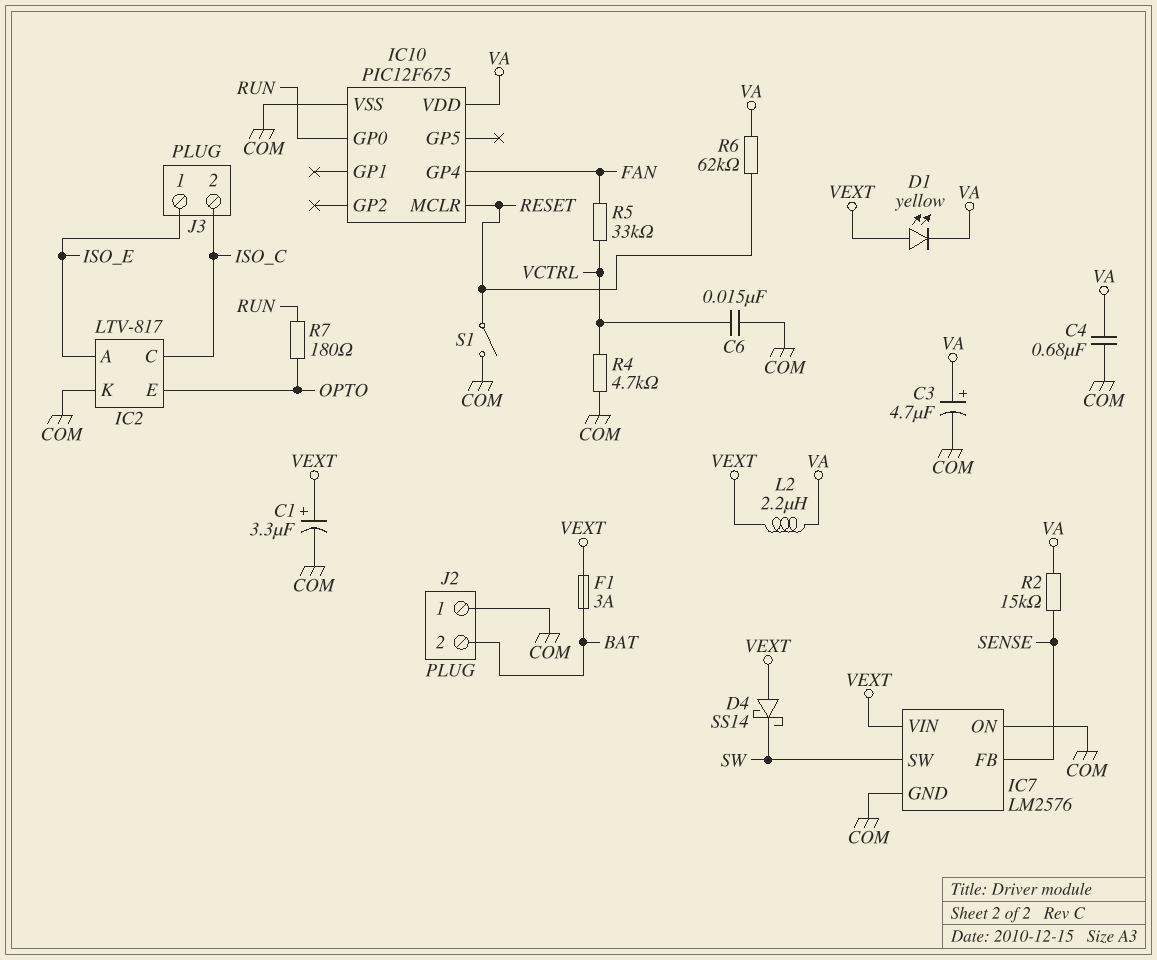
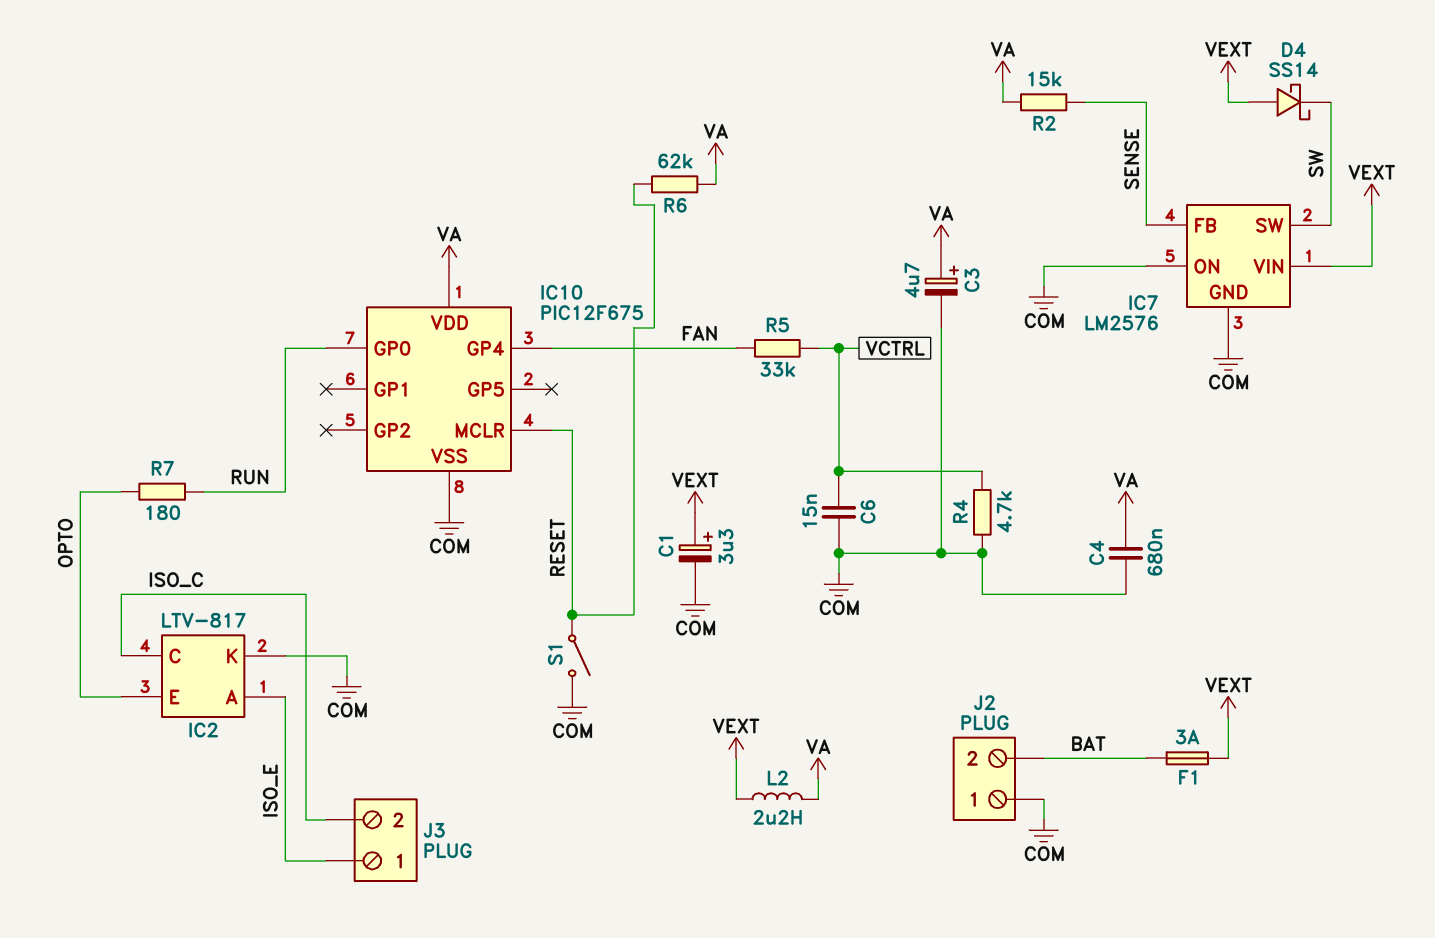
D1: LED yellow (A VEXT, K VA) -> none

